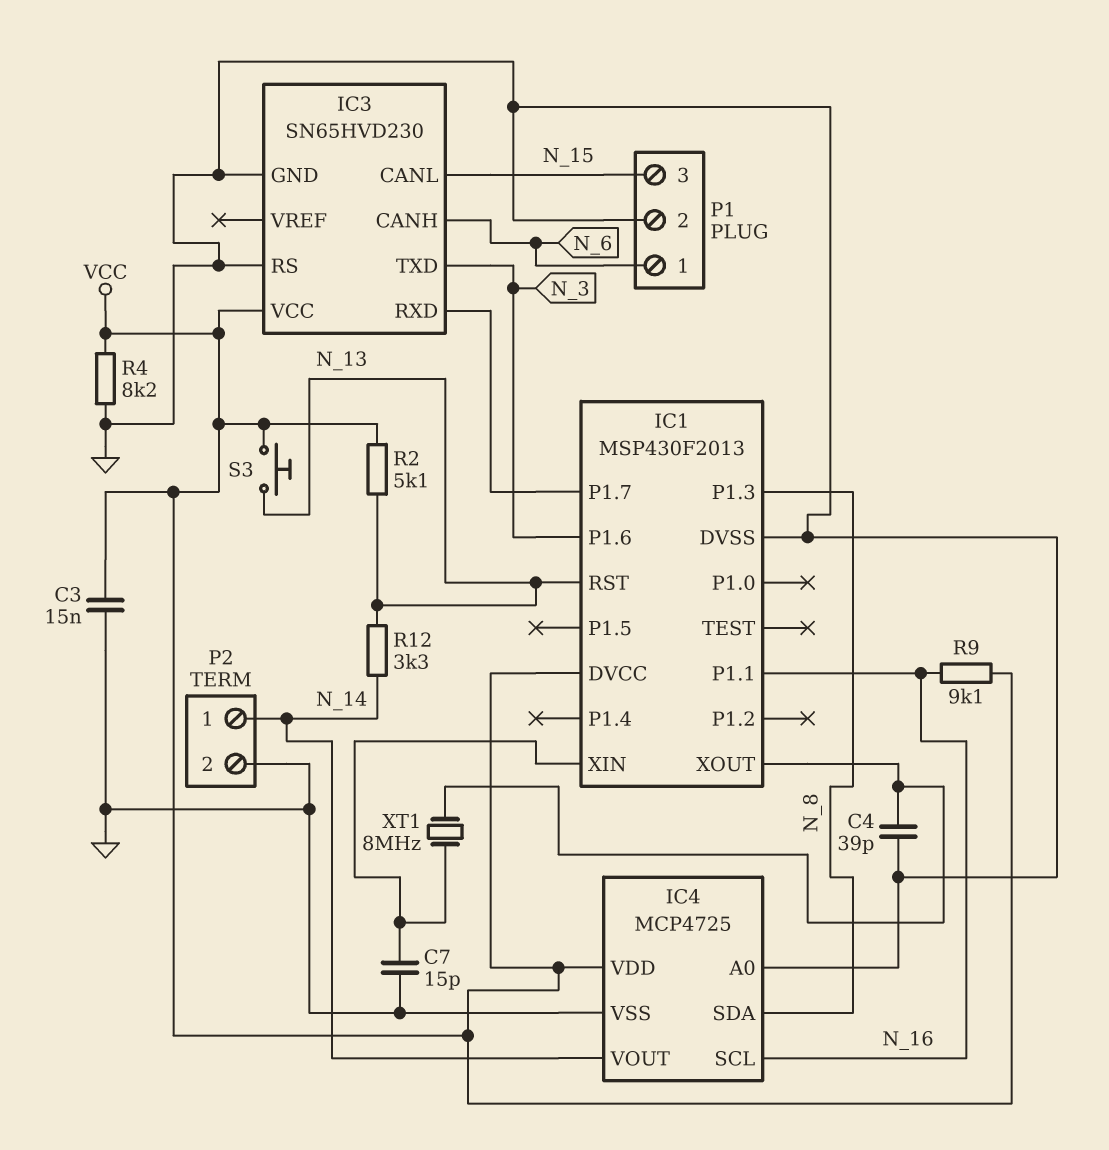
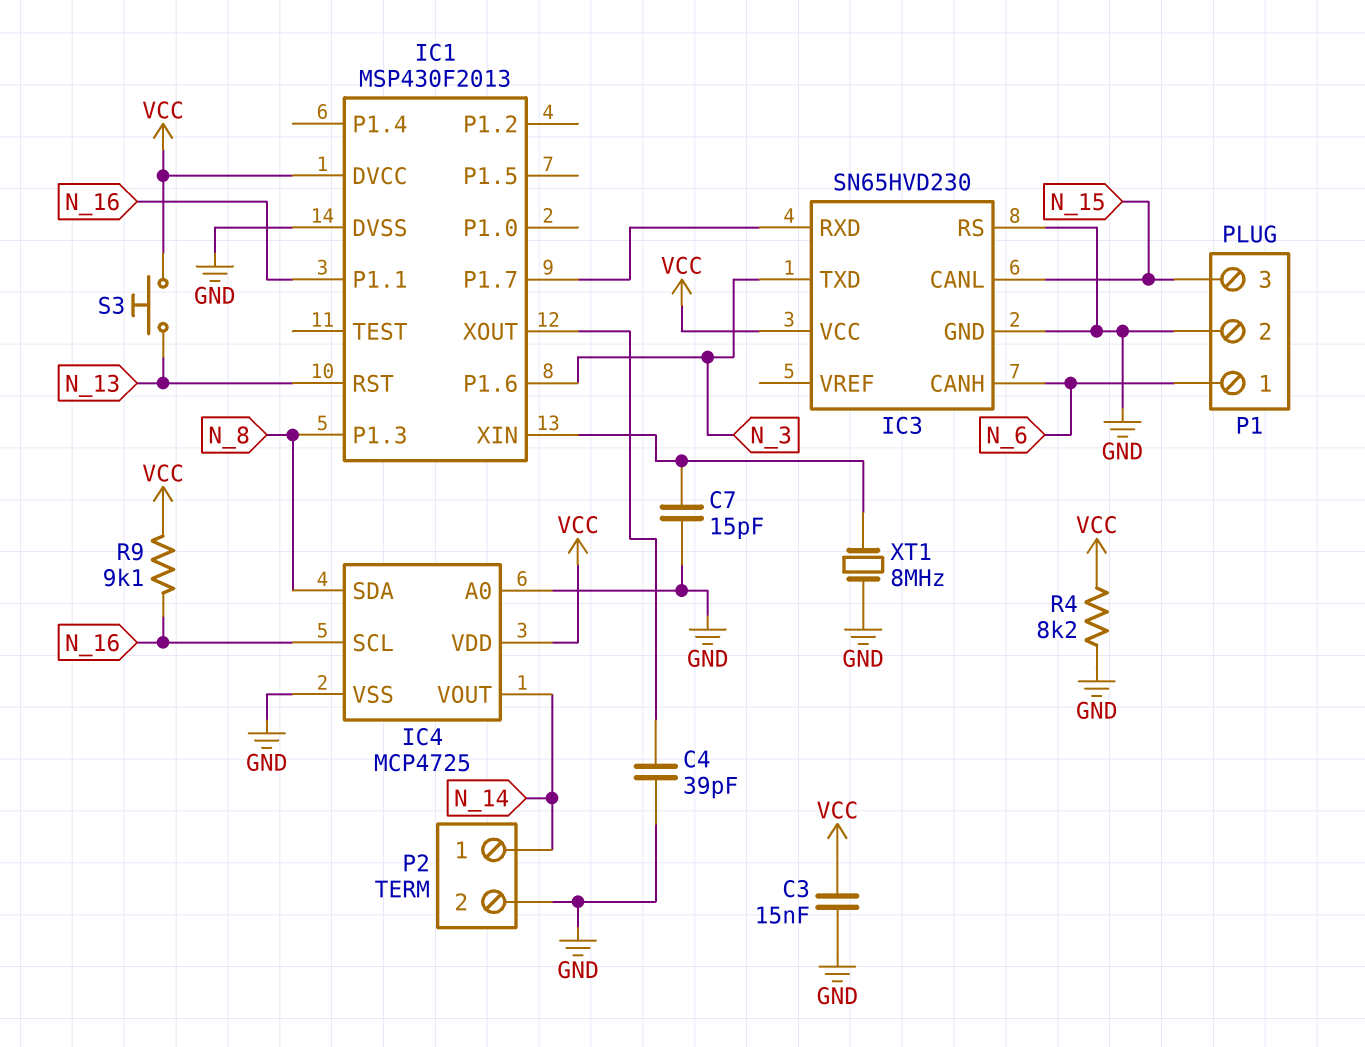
R2: 5.1k (N_13, VCC) -> none
R12: 3.3k (N_13, N_14) -> none
XT1: 8MHz (IC1/XIN, IC1/XOUT) -> 8MHz (GND, IC1/XIN)

